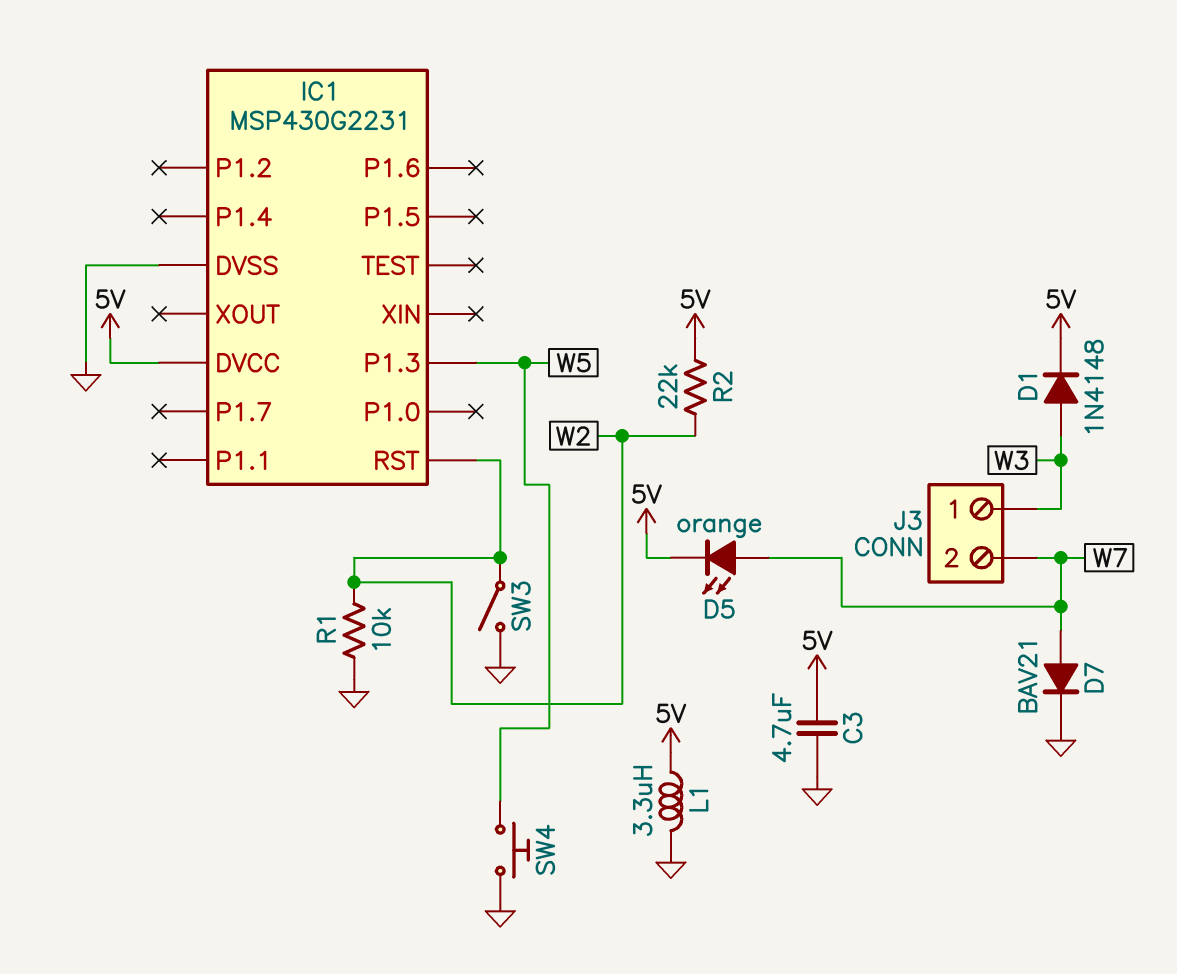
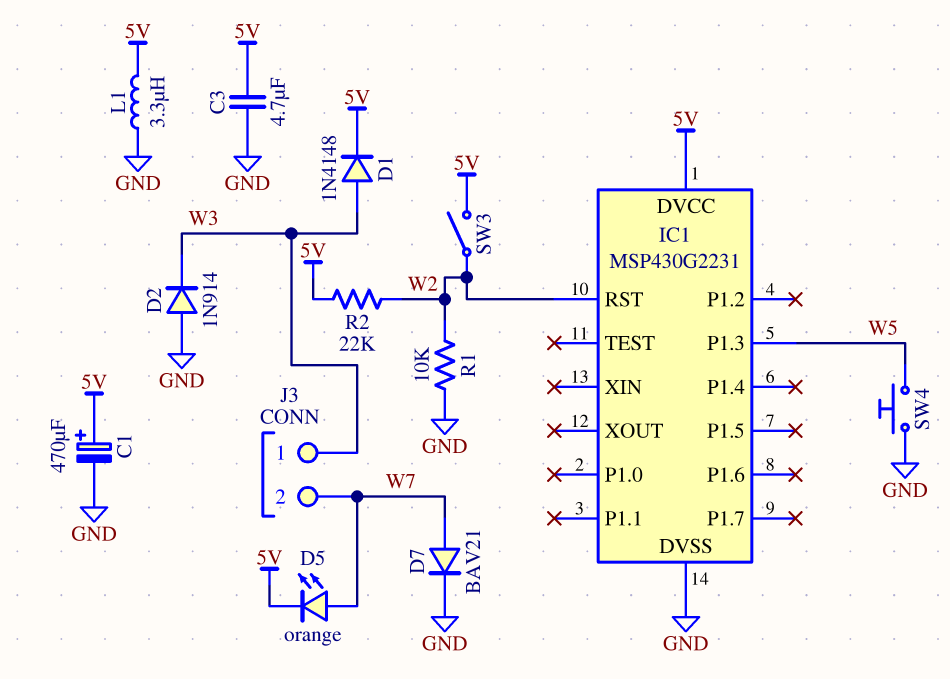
C1: none -> 470uF (plus 5V, minus GND)
D2: none -> diode 1N914 (A GND, K W3)
SW3: switch (GND, W2) -> switch (5V, W2)

